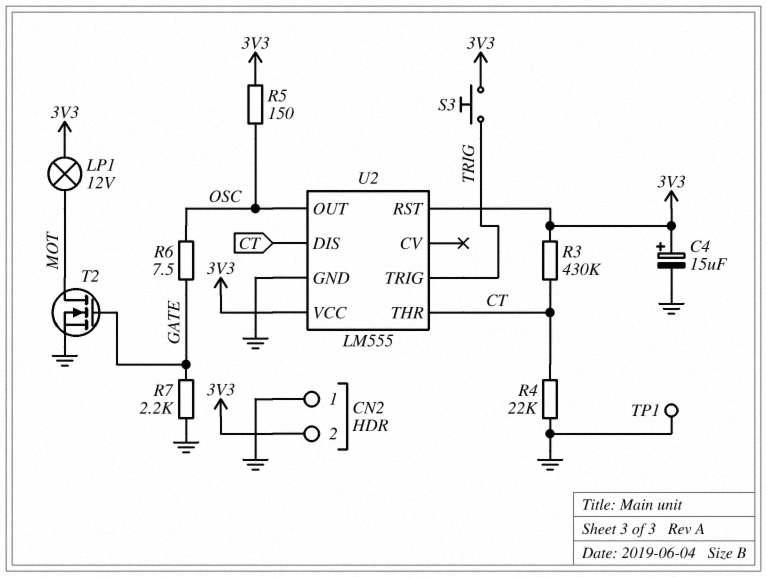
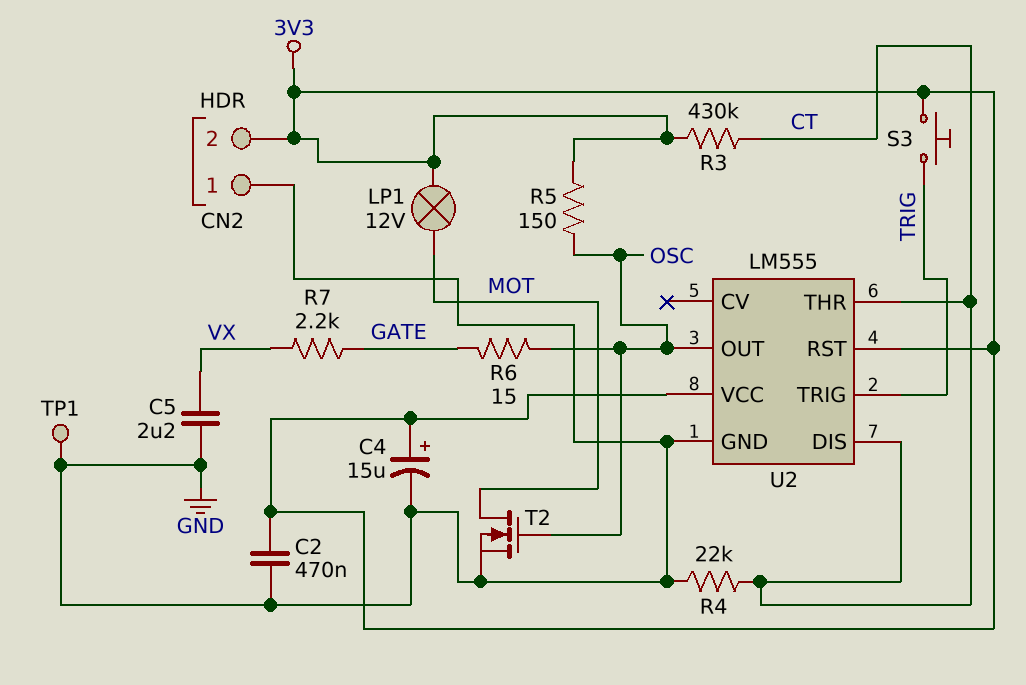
C2: none -> 470nF (3V3, GND)
C5: none -> 2.2uF (GND, VX)
R6: 7.5 (GATE, OSC) -> 15 (GATE, OSC)
R7: 2.2k (GATE, GND) -> 2.2k (GATE, VX)
T2: NMOS (G GATE, D MOT, S GND) -> NMOS (G OSC, D MOT, S GND)

